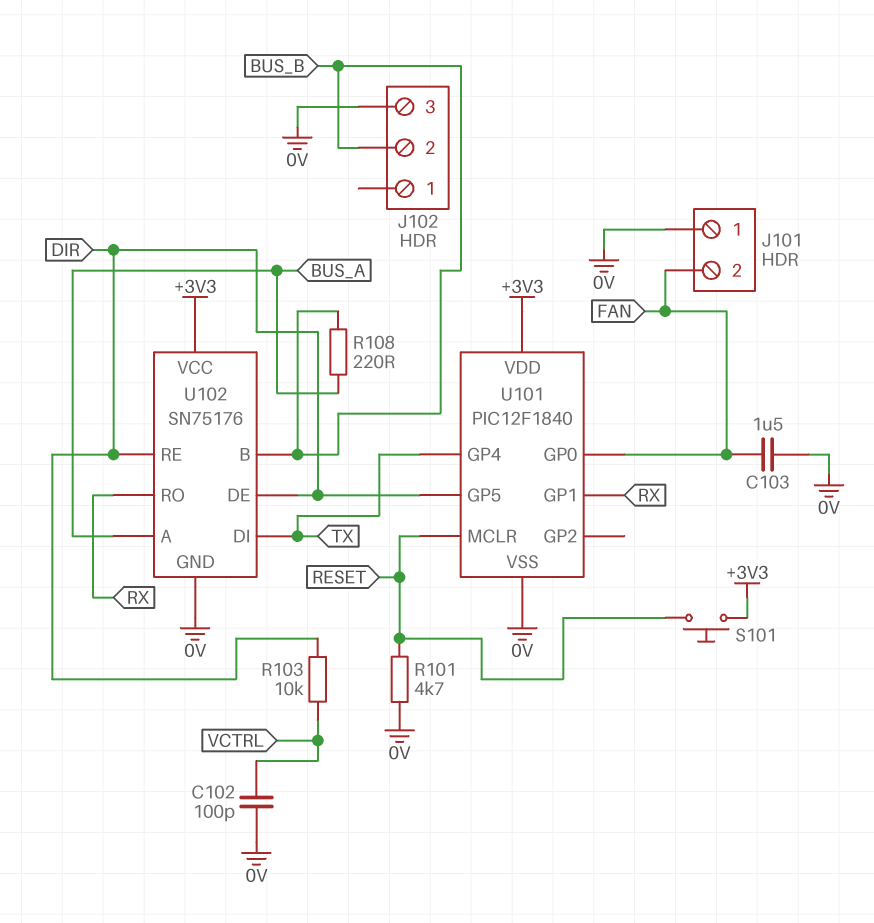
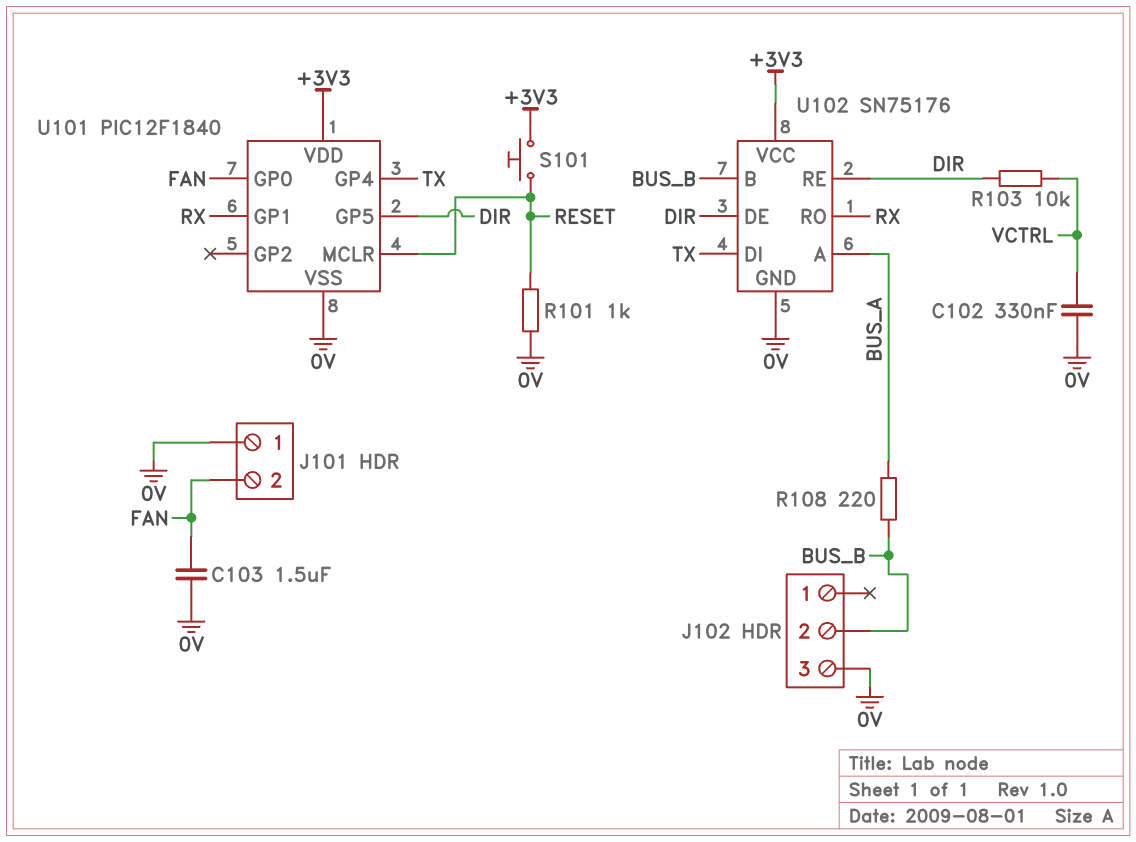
C102: 100pF (0V, VCTRL) -> 330nF (0V, VCTRL)
R101: 4.7k (0V, RESET) -> 1k (0V, RESET)

